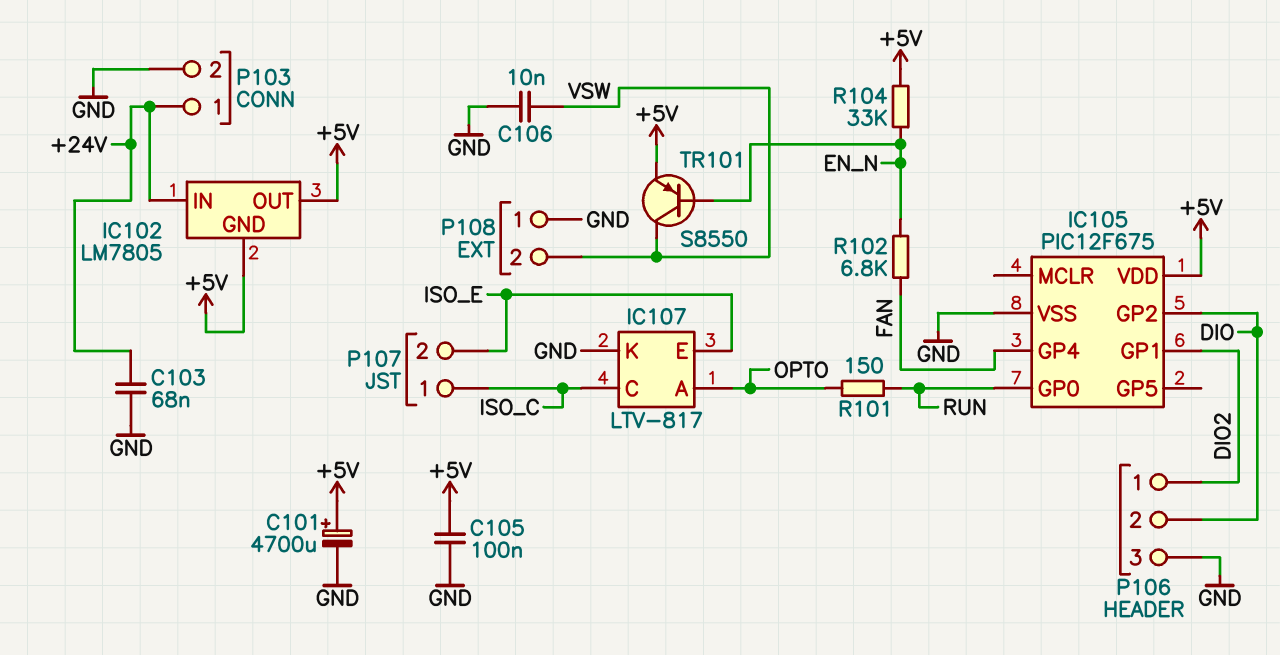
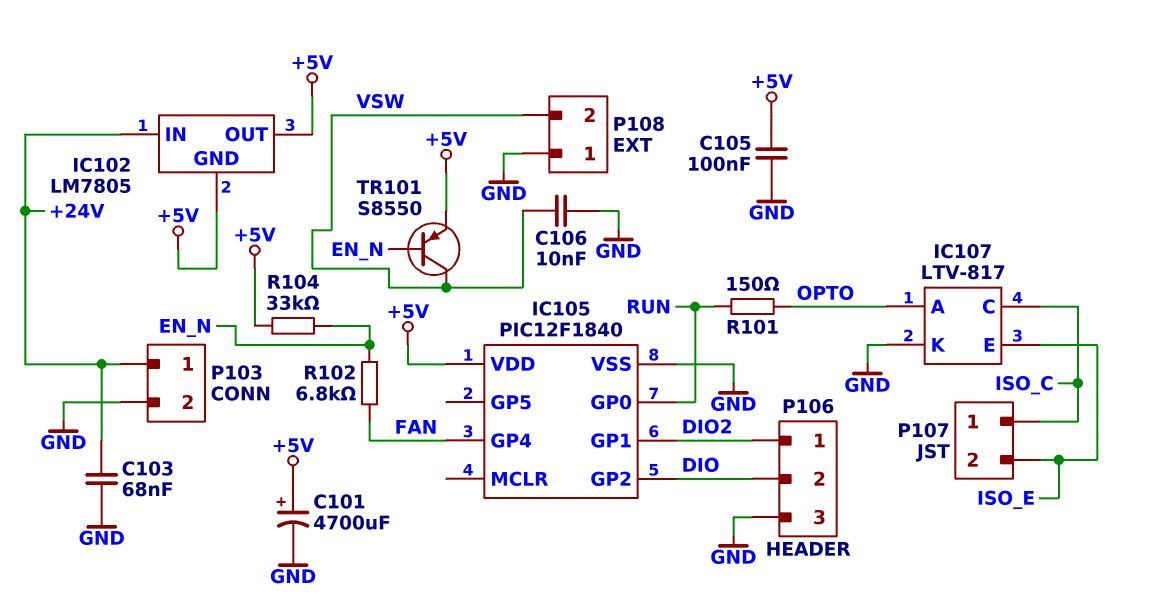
IC105: PIC12F675 -> PIC12F1840

